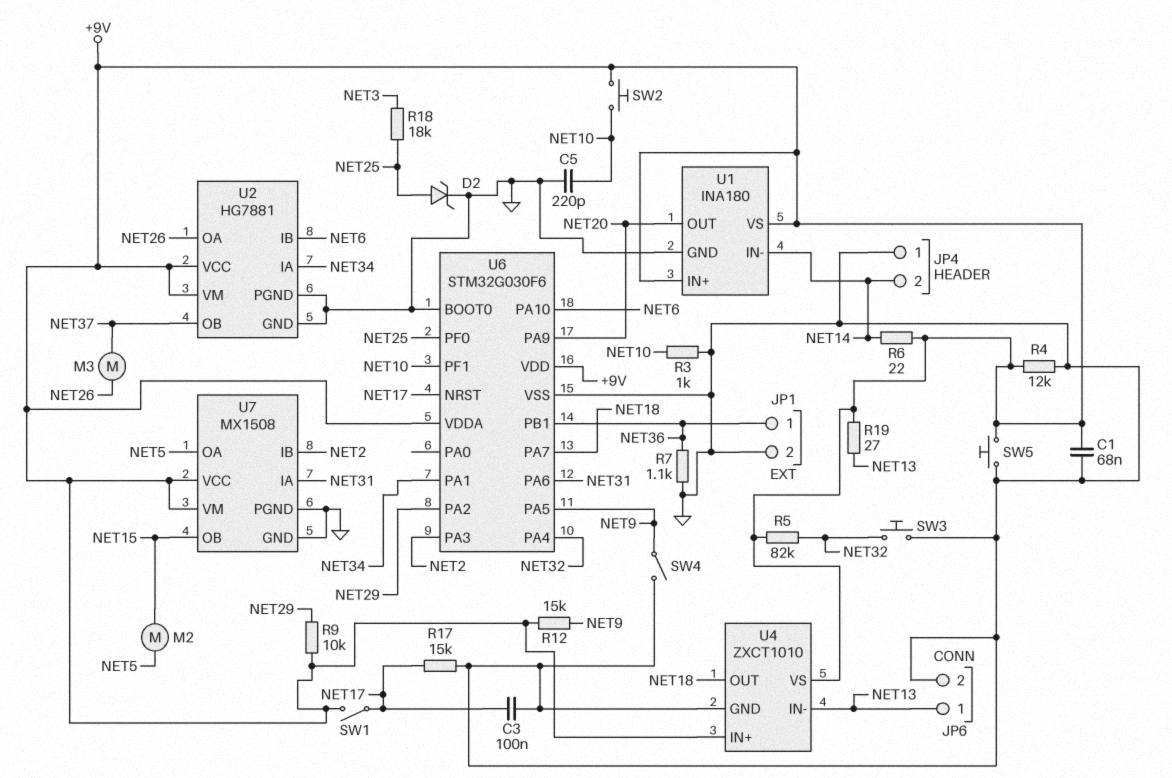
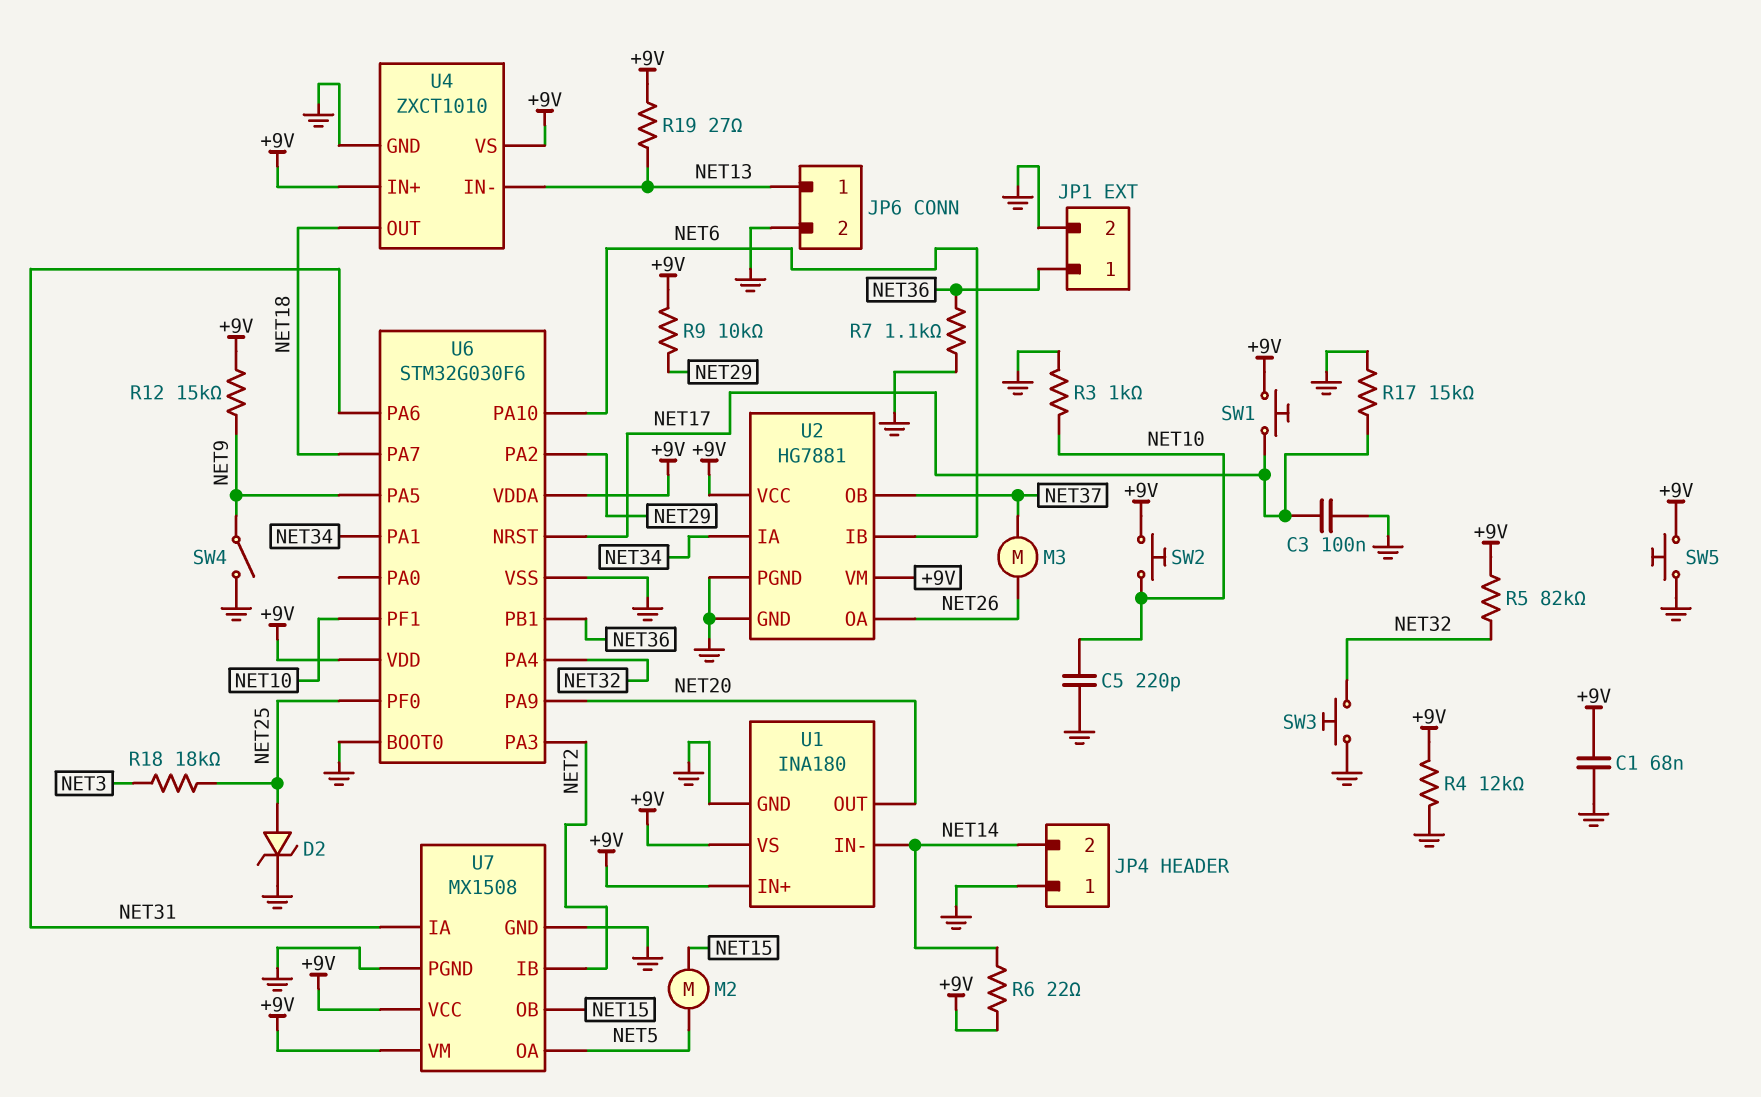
SW1: switch (+9V, NET17) -> button (+9V, NET17)

